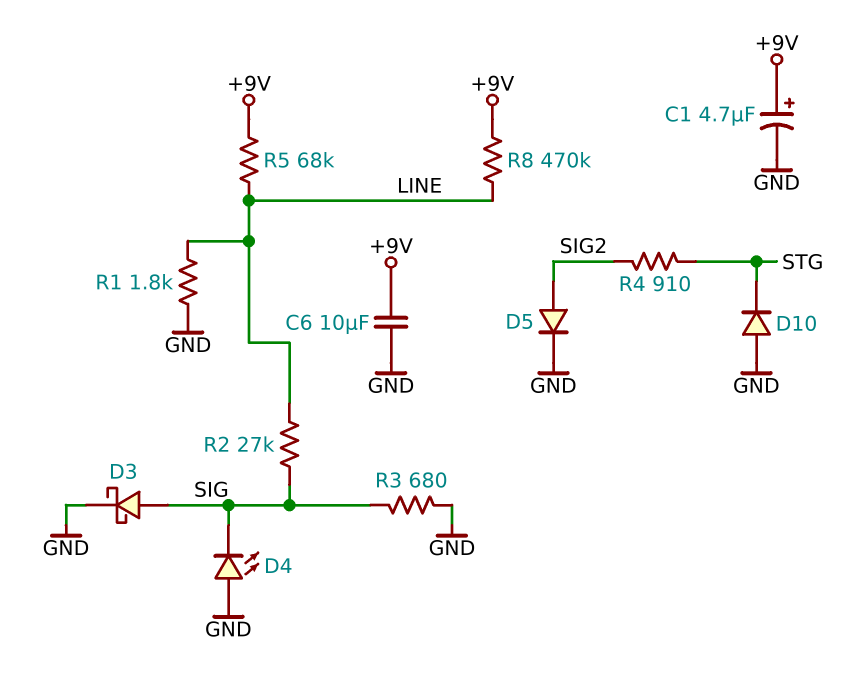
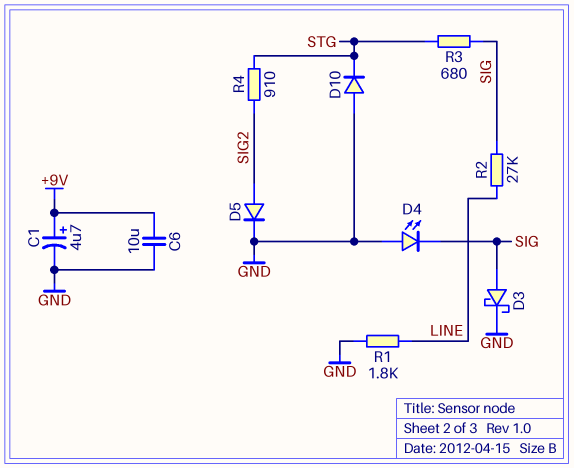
R3: 680 (GND, SIG) -> 680 (SIG, STG)
R5: 68k (+9V, LINE) -> none
R8: 470k (+9V, LINE) -> none

